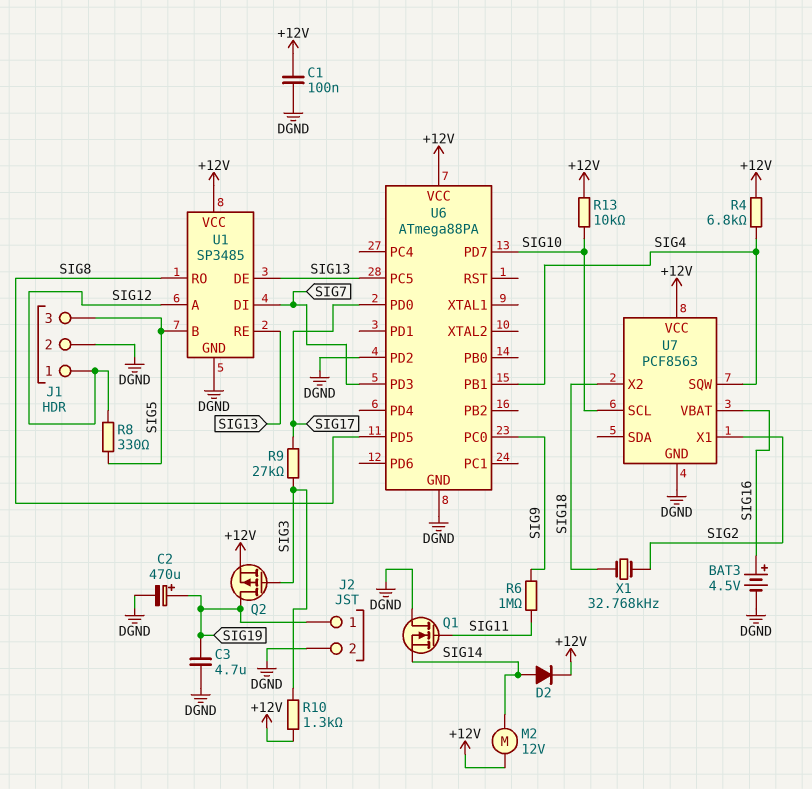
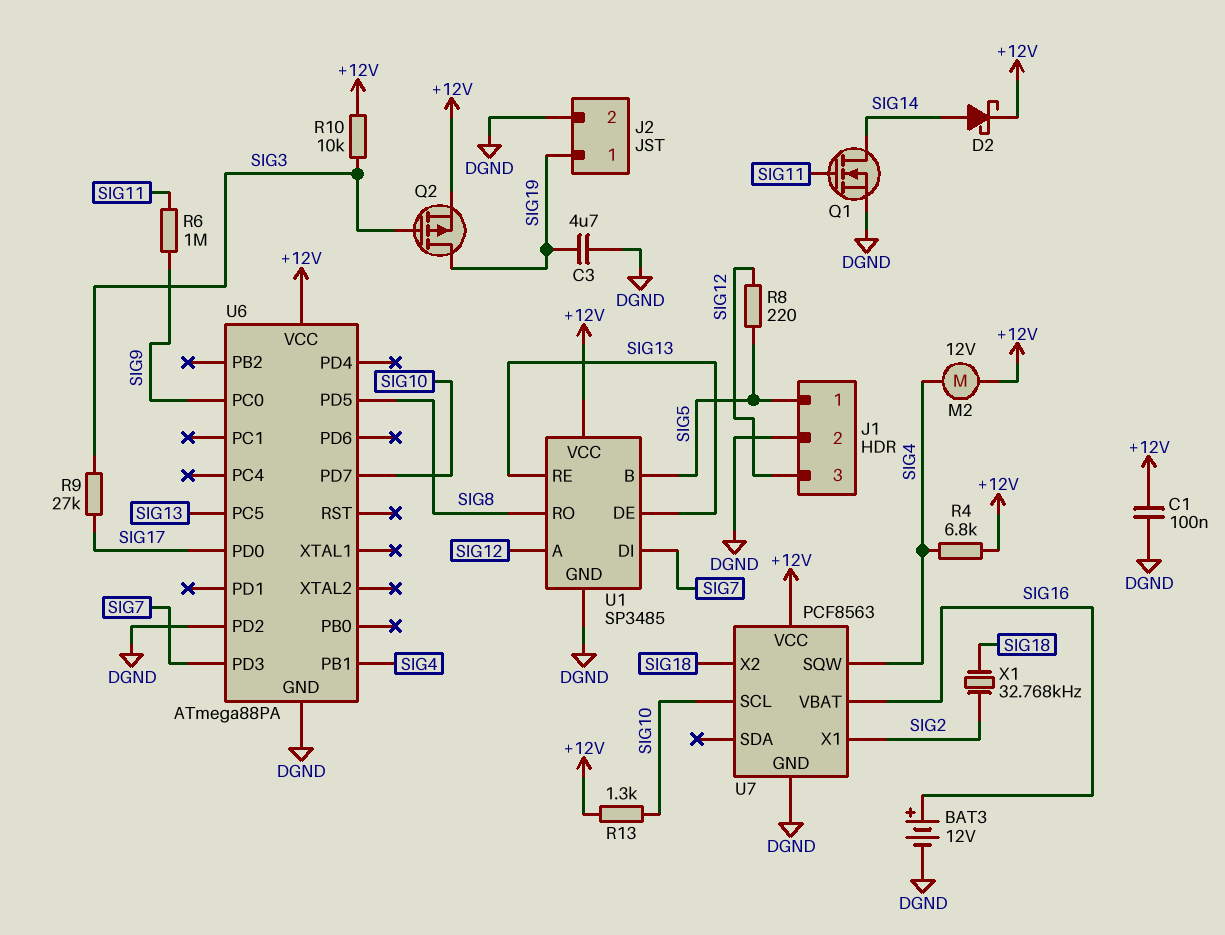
BAT3: 4.5V (plus SIG16, minus DGND) -> 12V (plus SIG16, minus DGND)
C2: 470uF (plus SIG19, minus DGND) -> none
D2: diode (A SIG14, K +12V) -> schottky (A SIG14, K +12V)
J1 pin 1: SIG12 -> SIG5
J1 pin 3: SIG5 -> SIG12
M2: motor 12V (+12V, SIG14) -> motor 12V (+12V, SIG4)
Q1: NMOS (G SIG11, D DGND, S SIG14) -> NMOS (G SIG11, D SIG14, S DGND)
R8: 330 (SIG5, SIG12) -> 220 (SIG5, SIG12)
R10: 1.3k (+12V, SIG3) -> 10k (+12V, SIG3)
R13: 10k (+12V, SIG10) -> 1.3k (+12V, SIG10)

